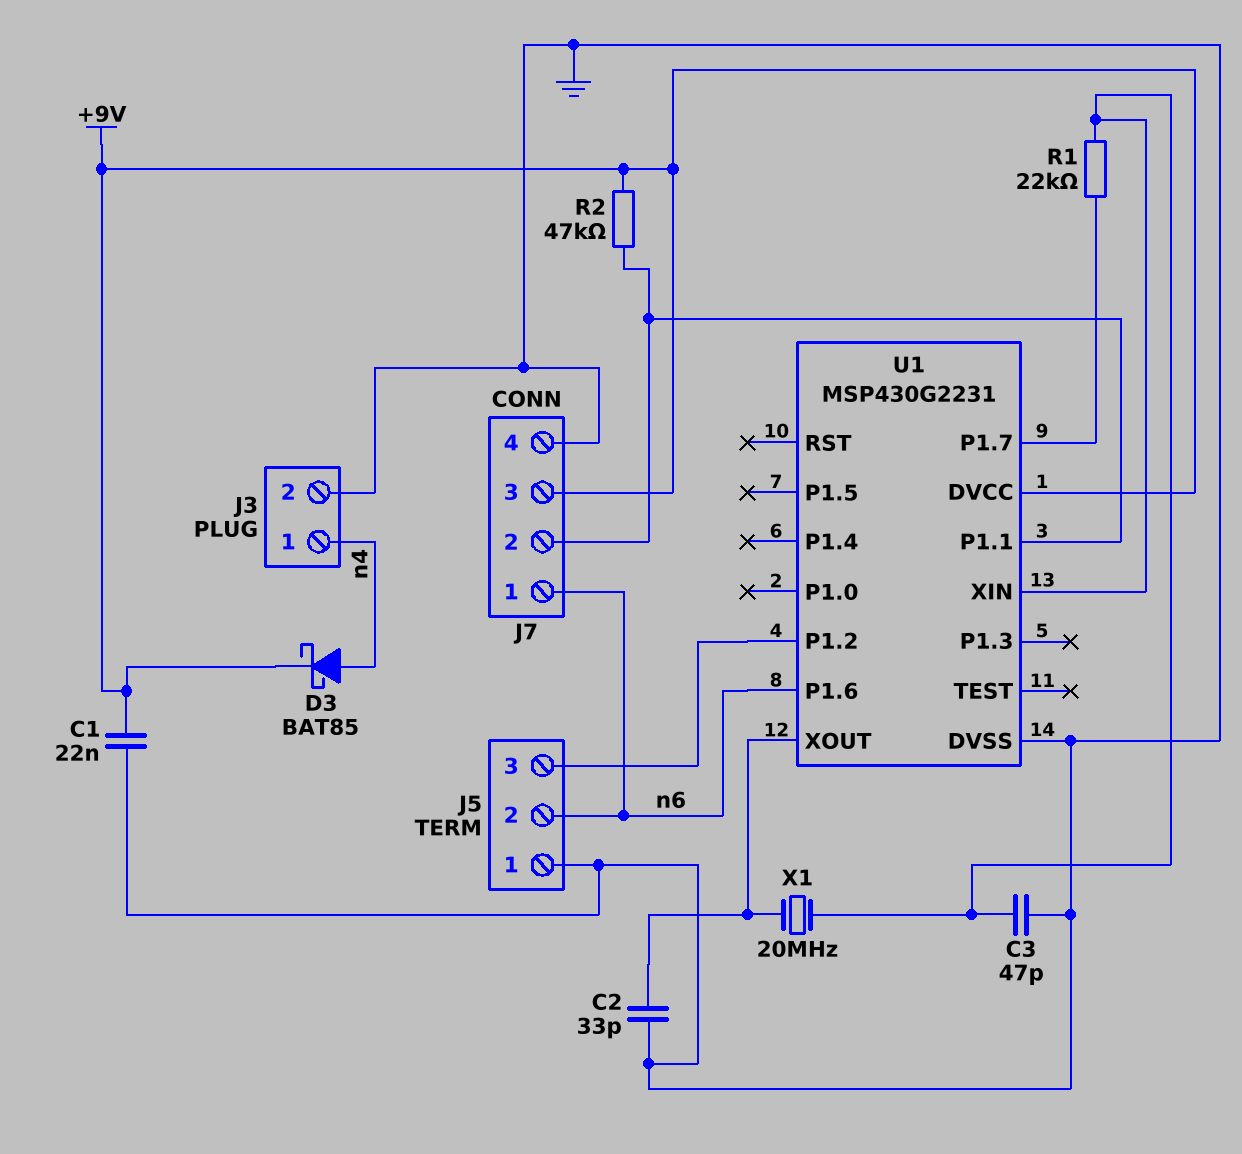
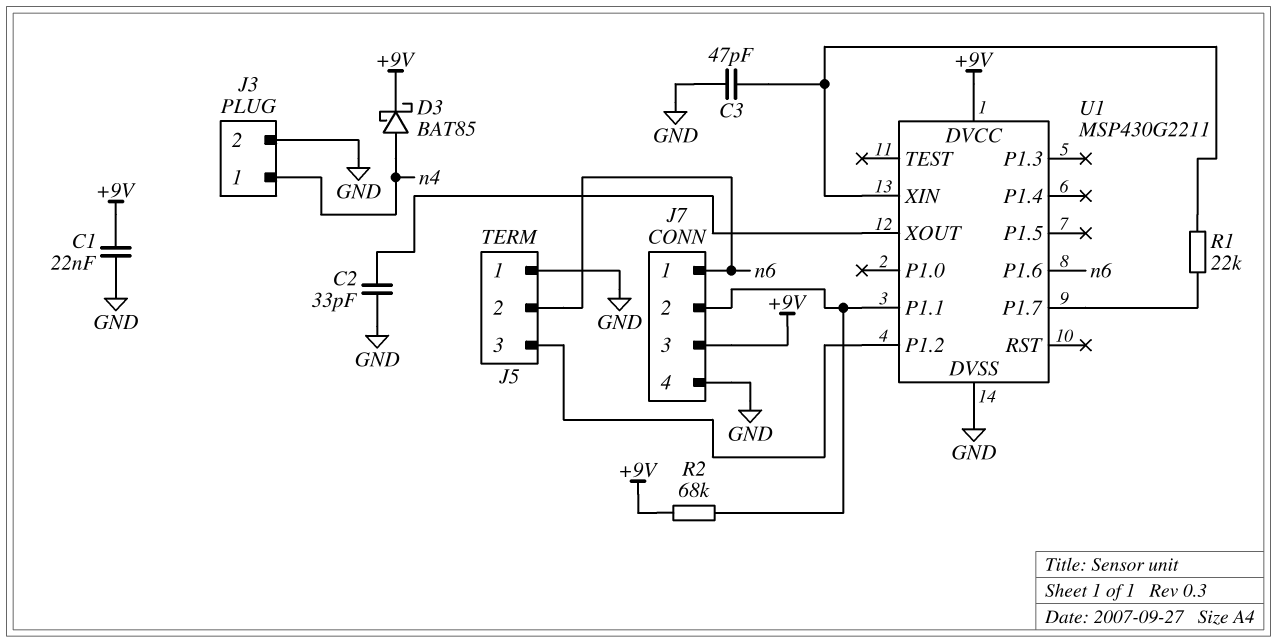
R2: 47k (+9V, J7/2) -> 68k (+9V, J7/2)
U1: MSP430G2231 -> MSP430G2211
X1: 20MHz (U1/XIN, U1/XOUT) -> none

